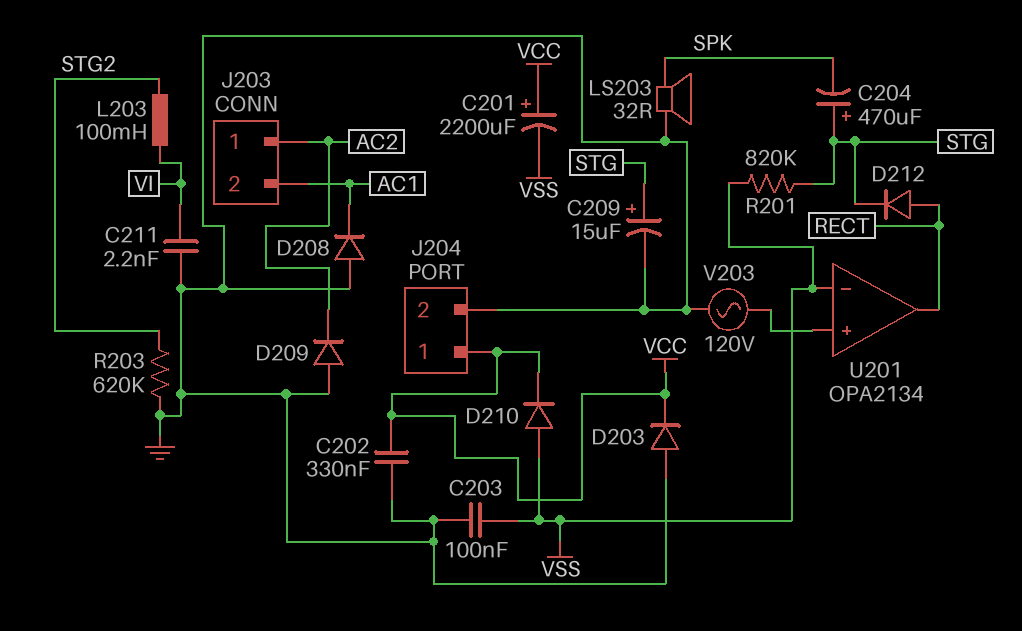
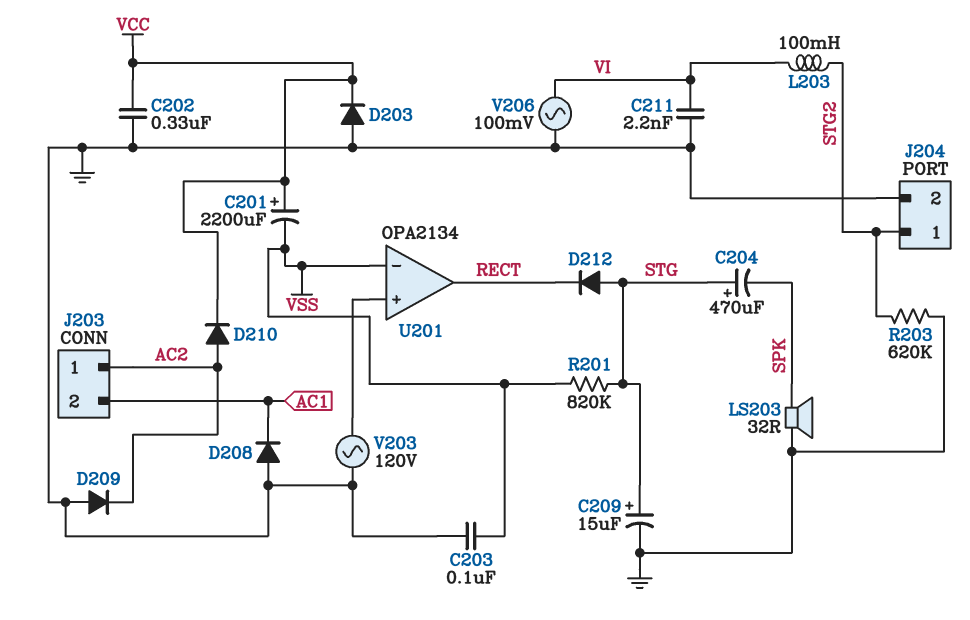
D210: diode (A VSS, K VCC) -> diode (A AC2, K VCC)
D212: diode (A RECT, K STG) -> diode (A STG, K RECT)
J204 pin 1: VCC -> STG2
V206: none -> AC 100mV (GND, VI)

